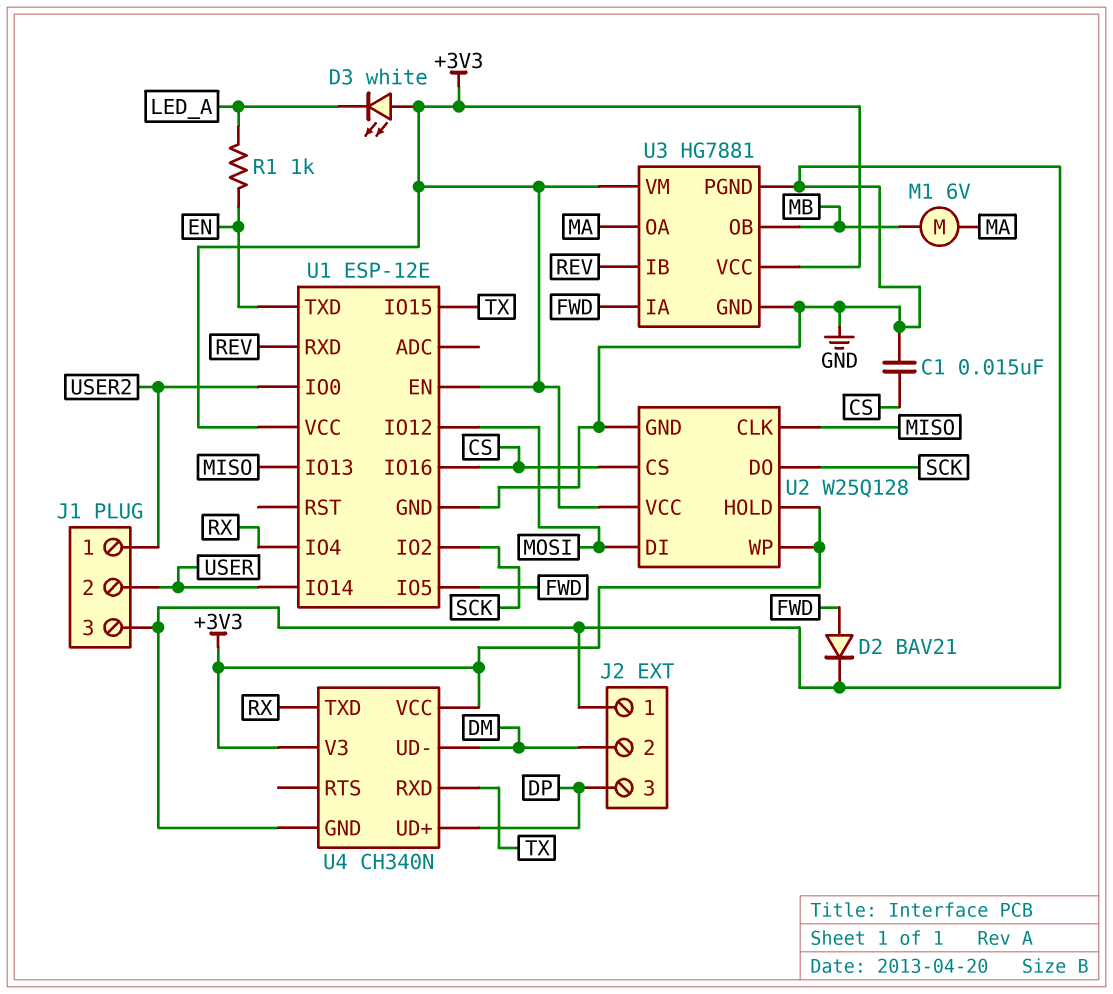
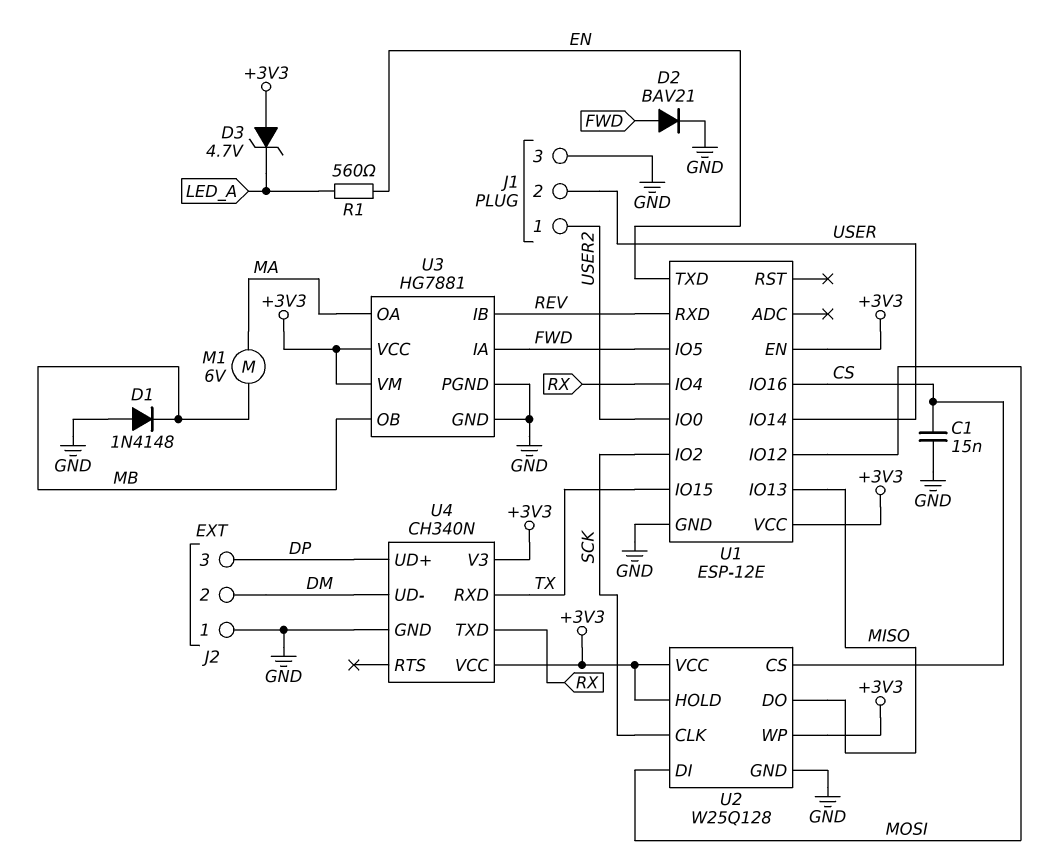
D1: none -> diode 1N4148 (A GND, K MB)
D3: LED white (A +3V3, K LED_A) -> zener 4.7V (A +3V3, K LED_A)
R1: 1k (EN, LED_A) -> 560 (EN, LED_A)
U2 pin CLK: MISO -> SCK
U2 pin DO: SCK -> MISO

